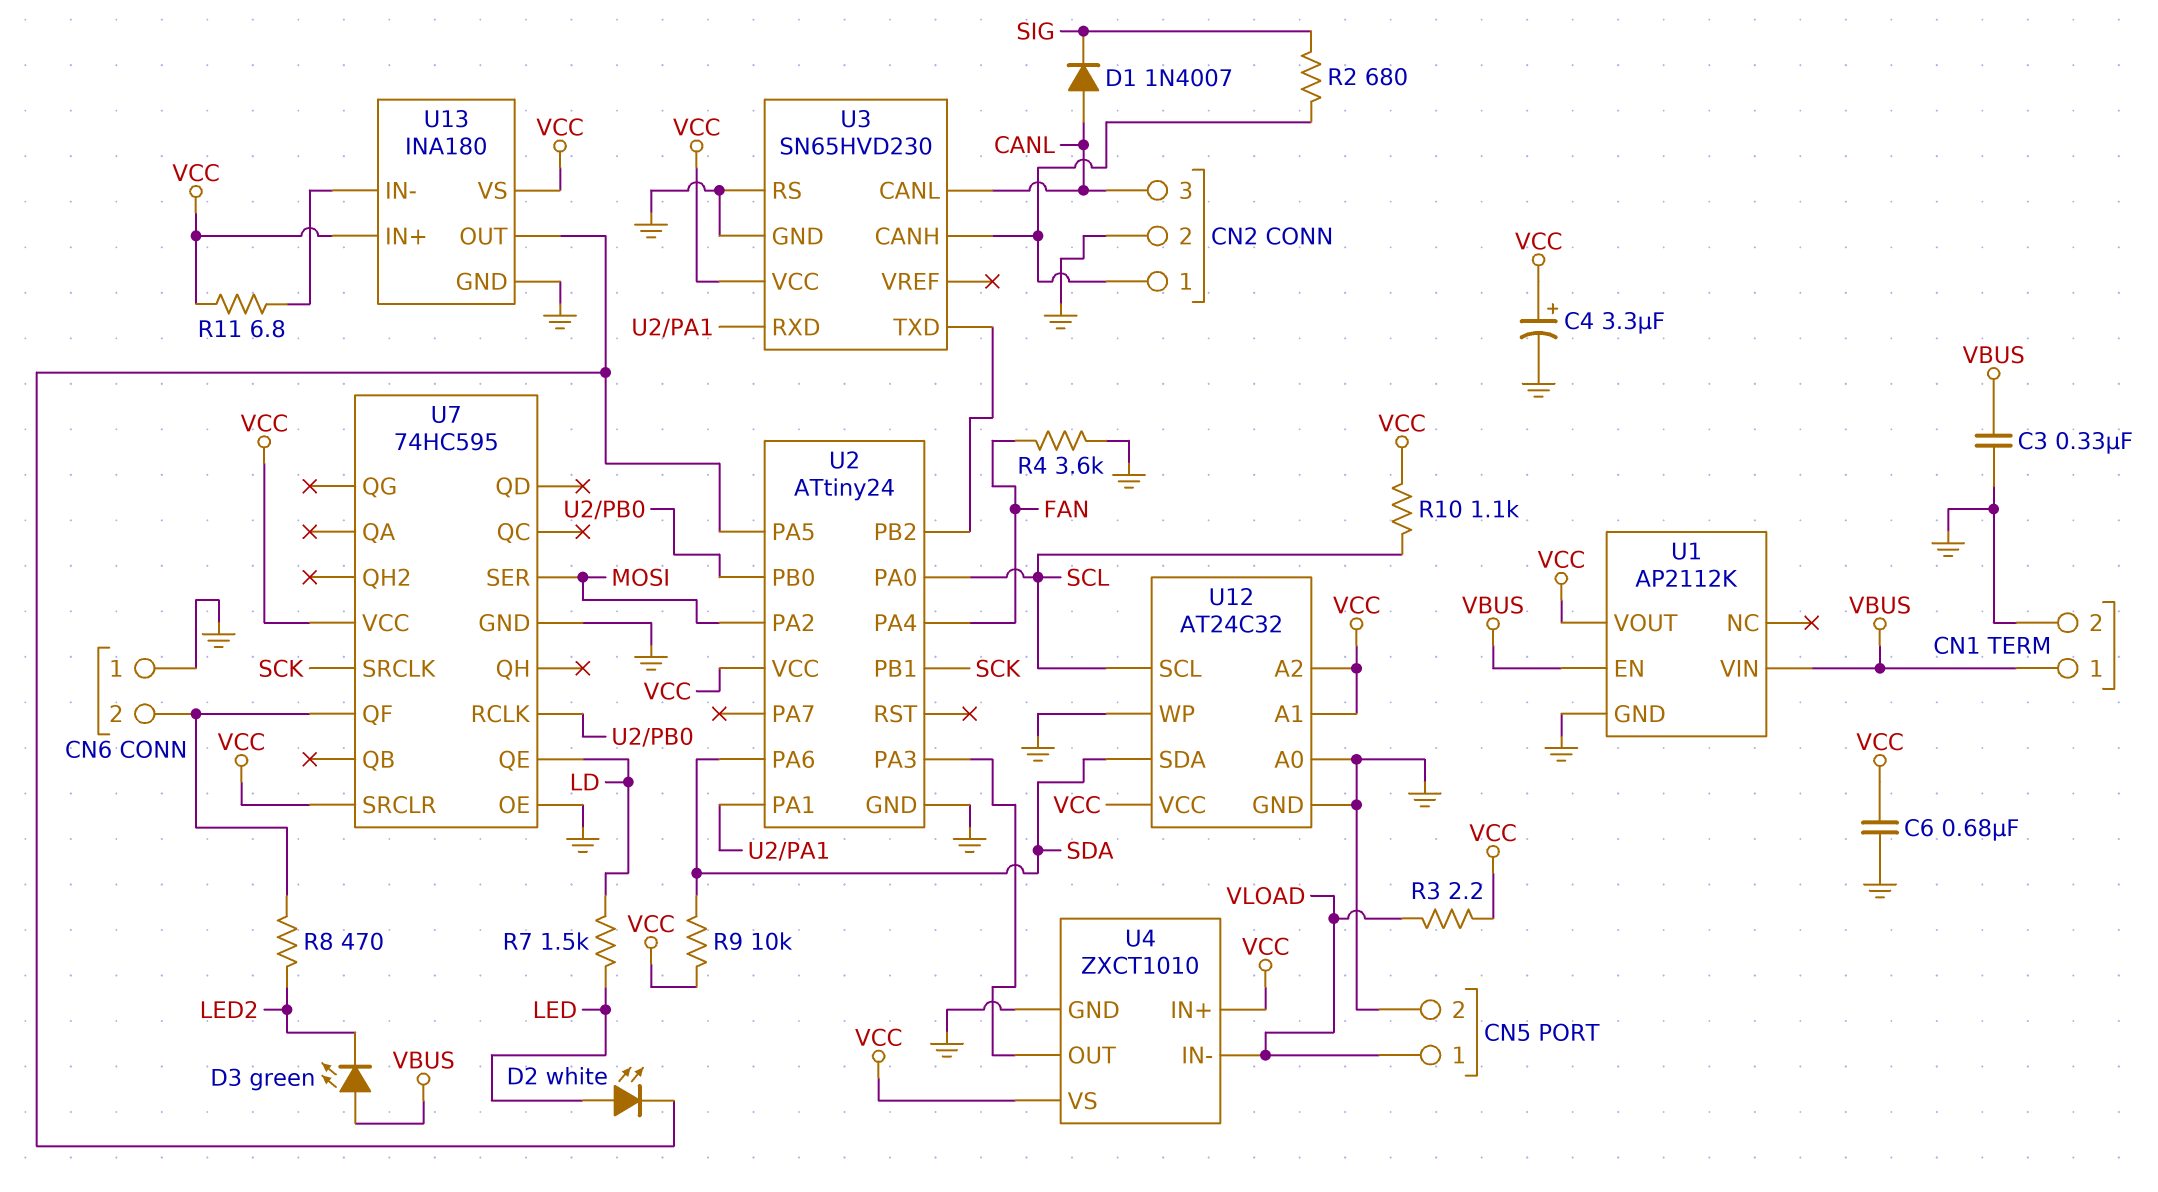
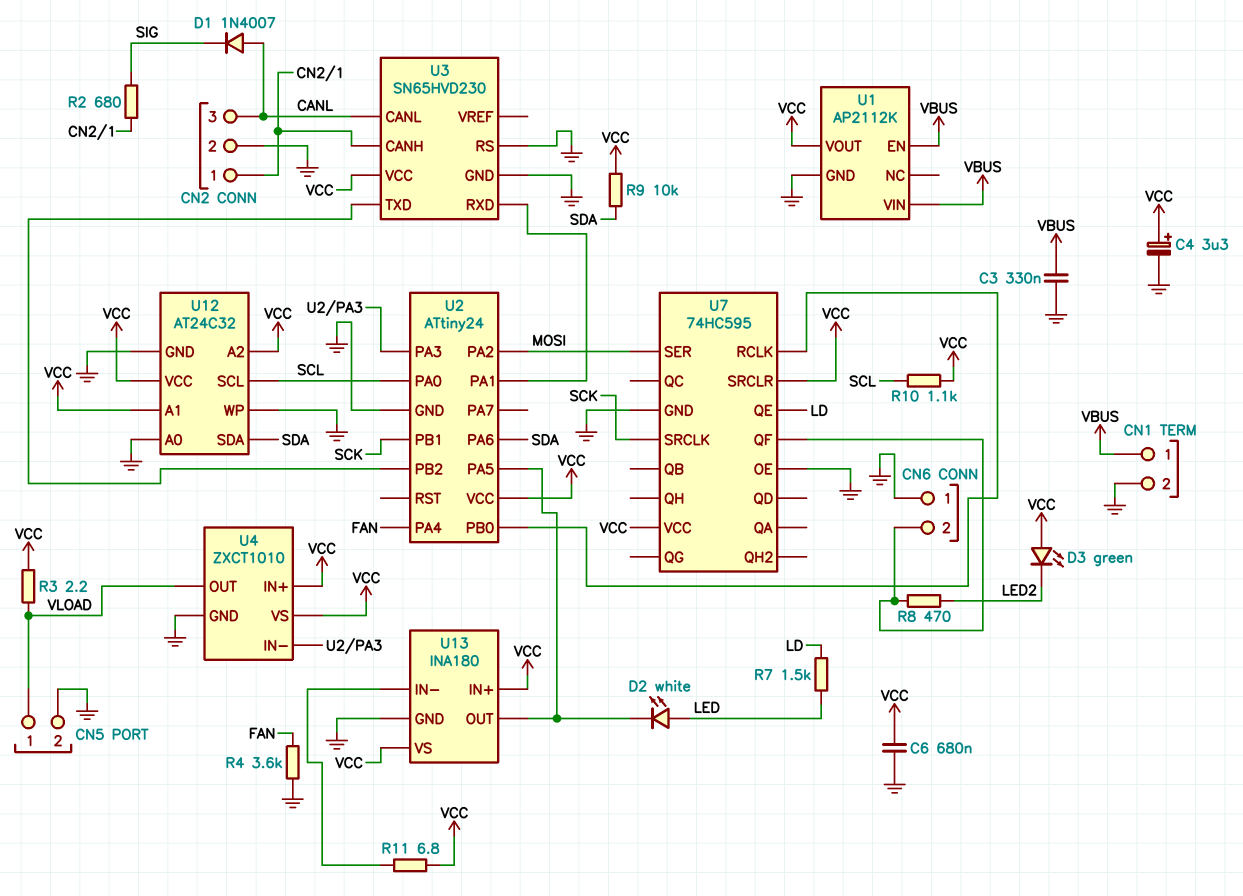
D3: LED green (A VBUS, K LED2) -> LED green (A VCC, K LED2)
U4 pin IN-: VLOAD -> U2/PA3
U4 pin OUT: U2/PA3 -> VLOAD

